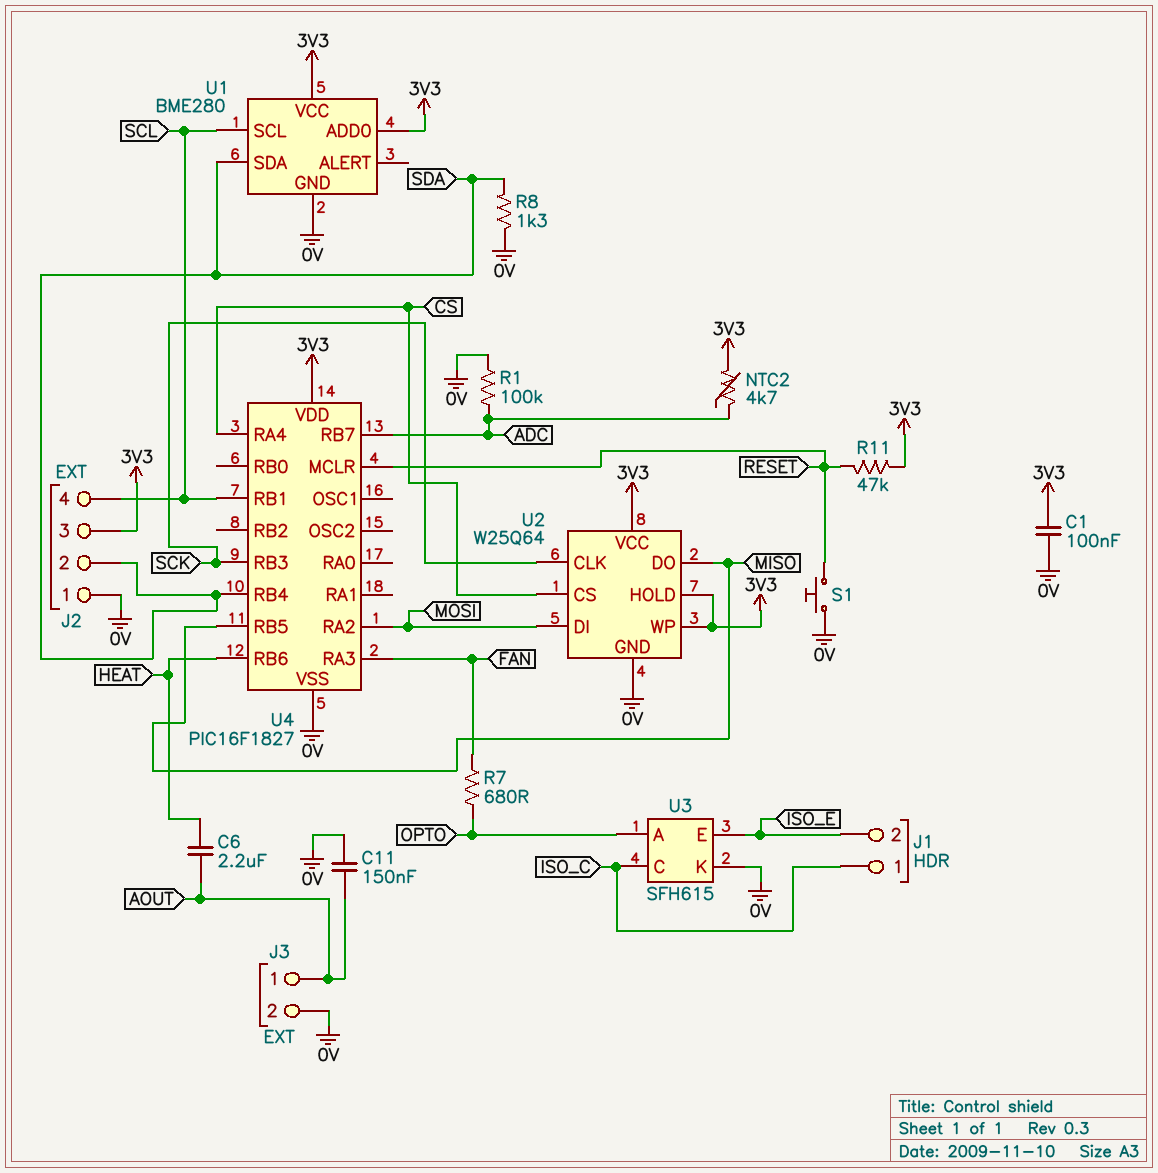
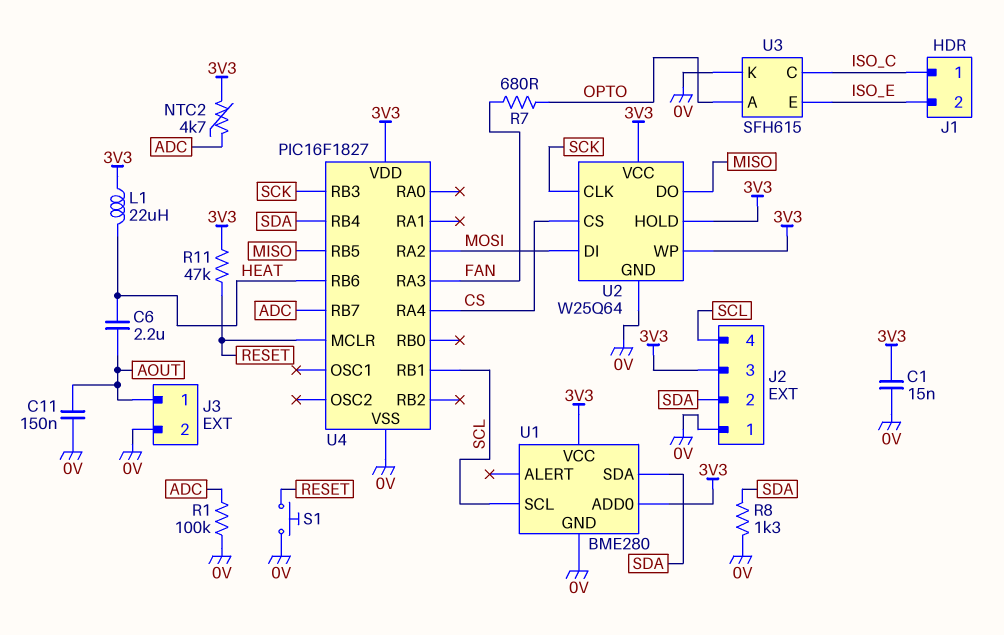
C1: 100nF (0V, 3V3) -> 15nF (0V, 3V3)
L1: none -> 22uH (3V3, HEAT)

